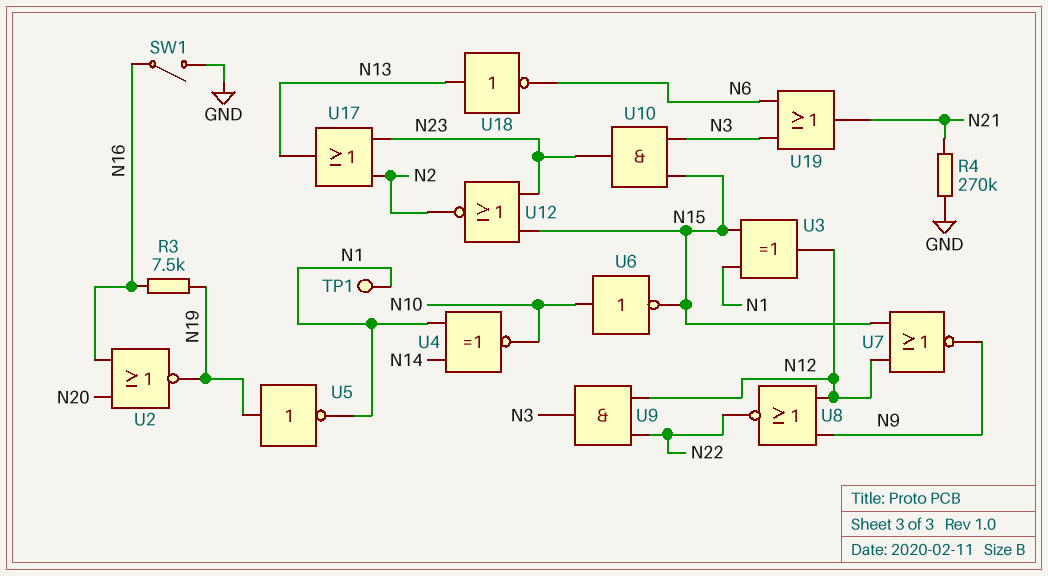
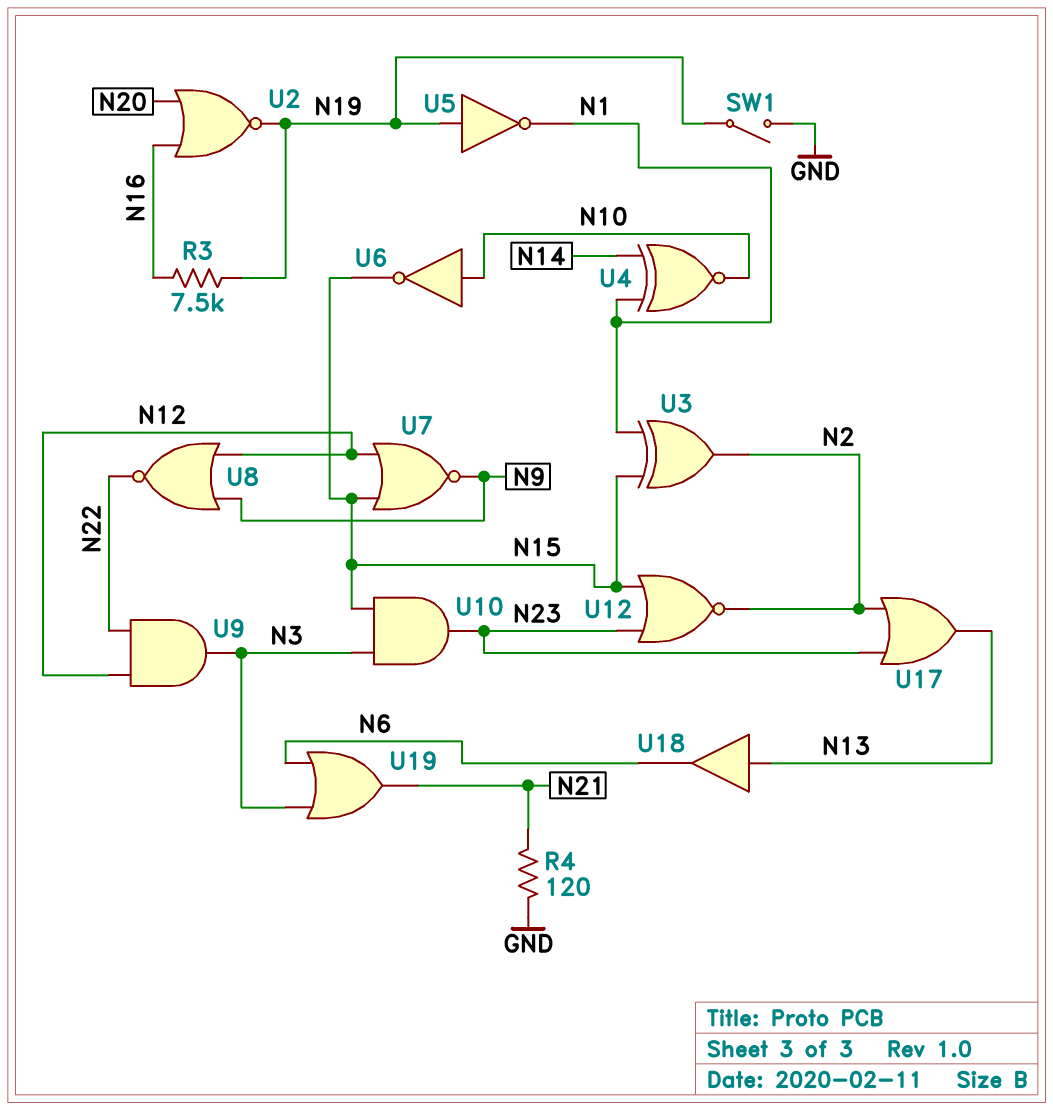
R4: 270k (GND, N21) -> 120 (GND, N21)
SW1: switch (GND, N16) -> switch (GND, N19)
TP1: test point (N1) -> none
U3: XOR (in N1, in N15, out N12) -> XOR (in N1, in N15, out N2)
U18: NOT (in N13, out N6) -> buffer (in N13, out N6)

